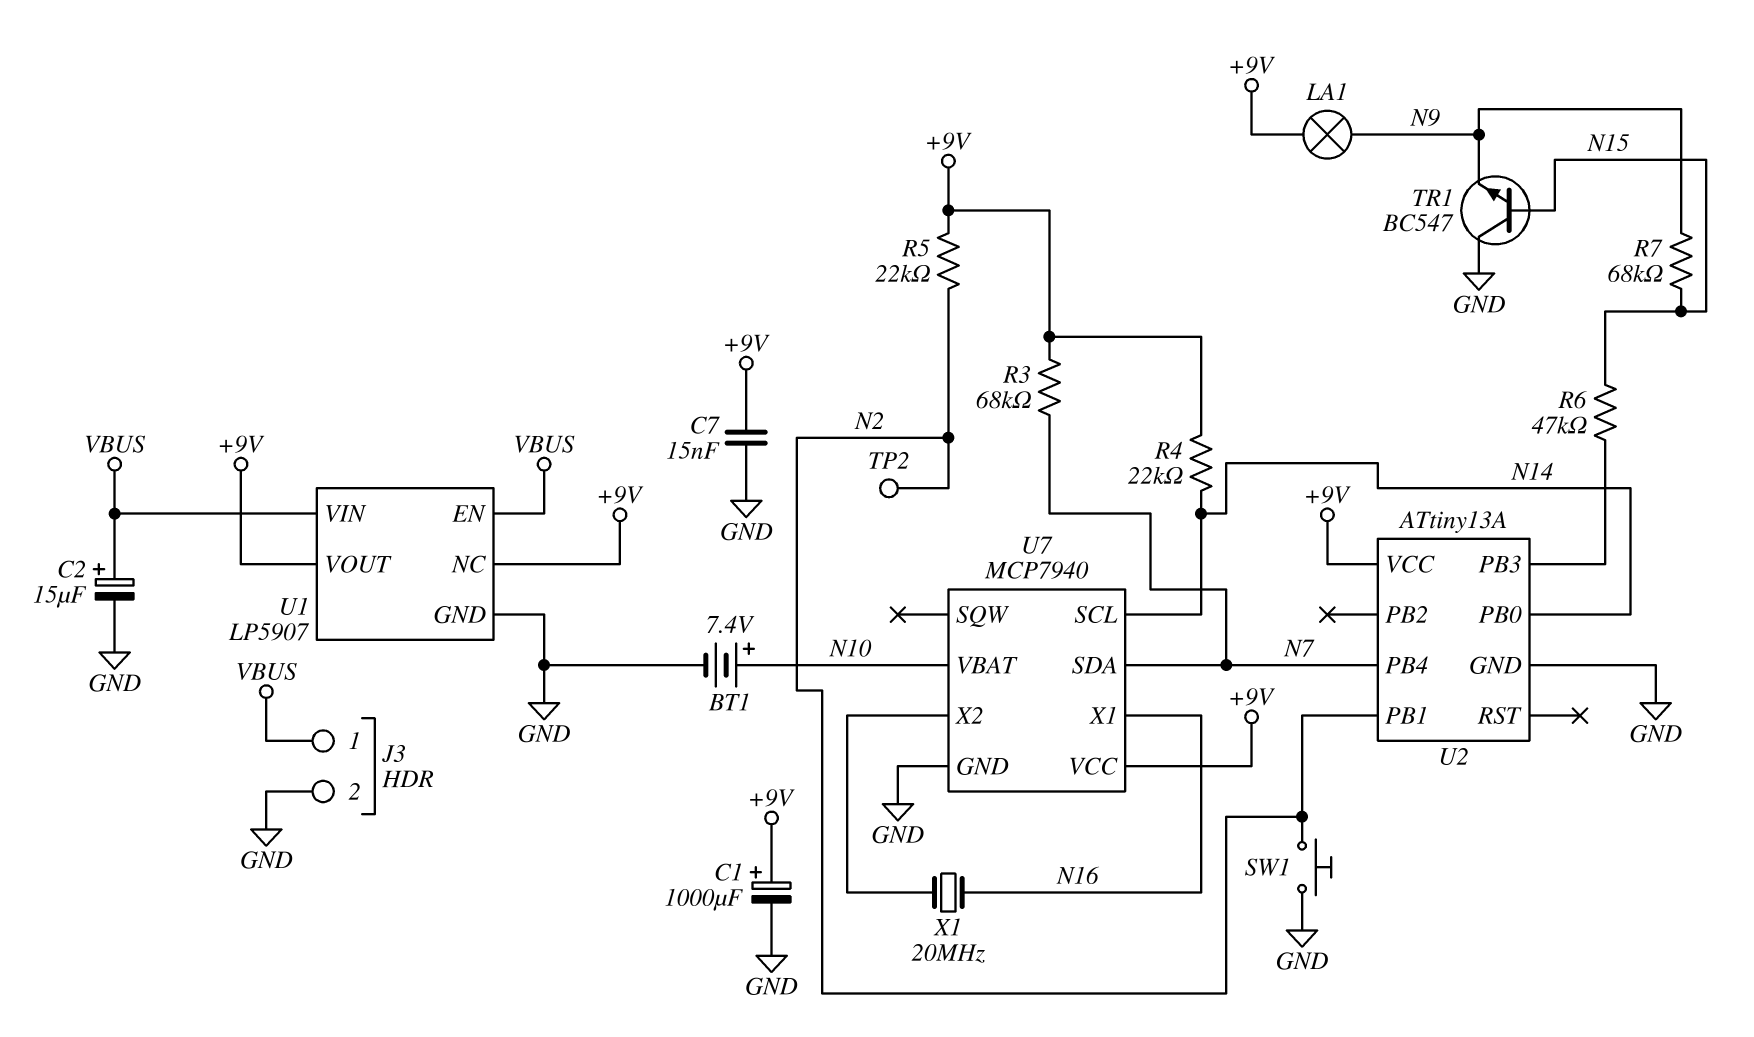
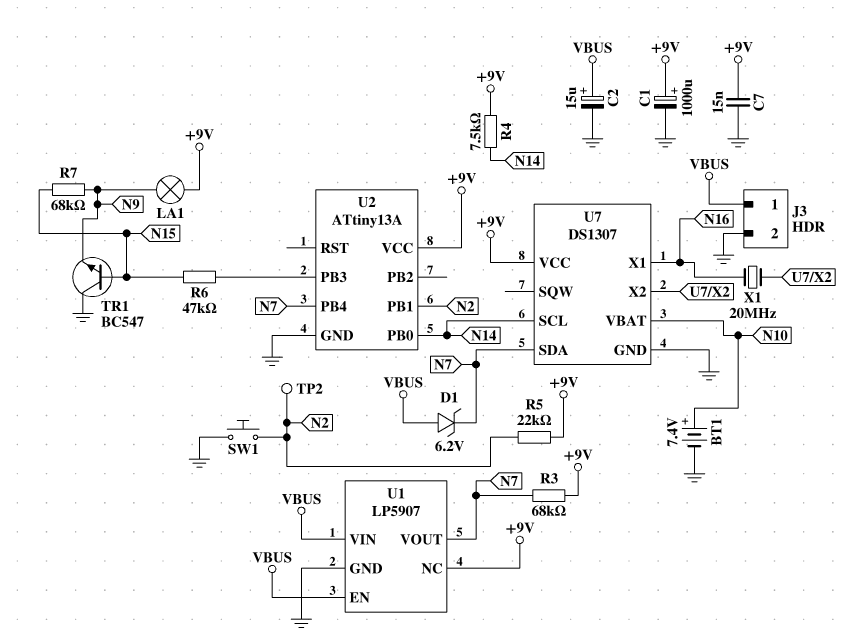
D1: none -> zener 6.2V (A VBUS, K N7)
R4: 22k (+9V, N14) -> 7.5k (+9V, N14)
U1 pin VOUT: +9V -> N7
U7: MCP7940 -> DS1307

